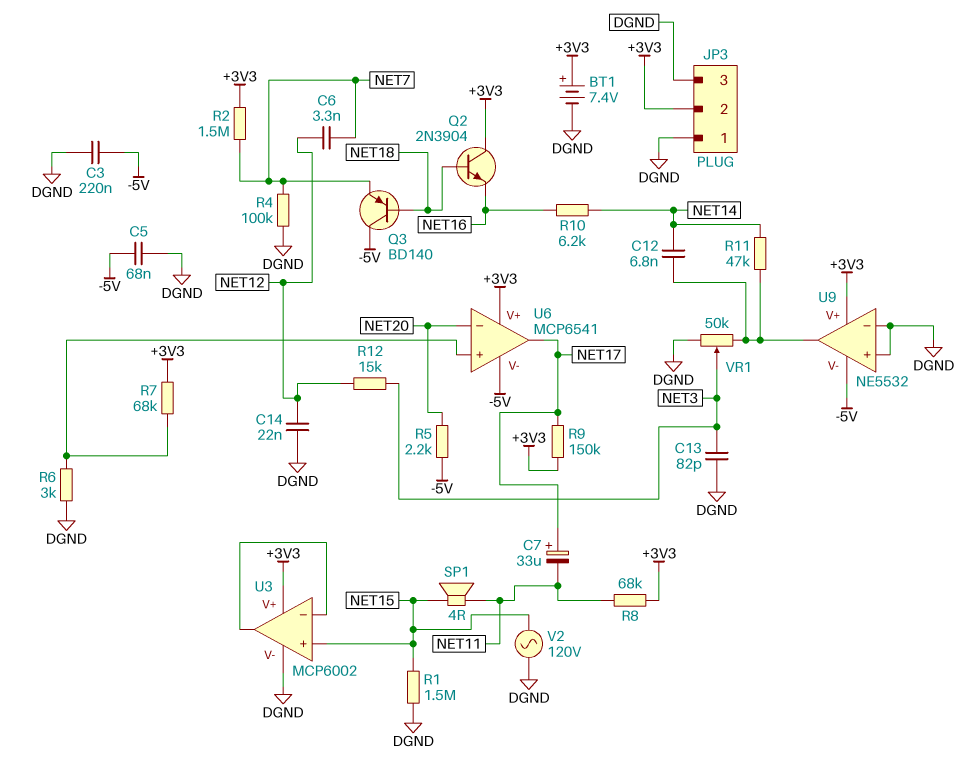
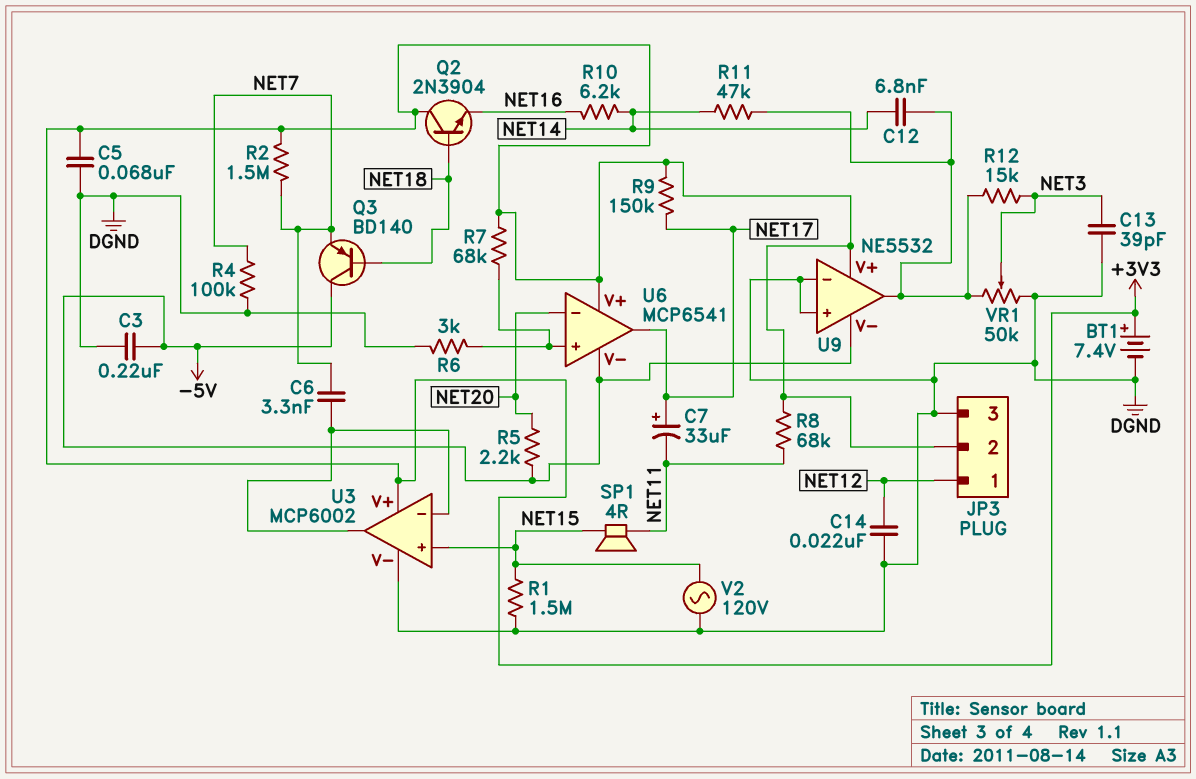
C5: 68nF (-5V, DGND) -> 68nF (+3V3, DGND)
C6: 3.3nF (NET7, NET12) -> 3.3nF (NET7, U3/in-)
C13: 82pF (DGND, NET3) -> 39pF (DGND, NET3)
JP3 pin 1: DGND -> NET12
R12: 15k (NET3, NET12) -> 15k (NET3, U9/out)

